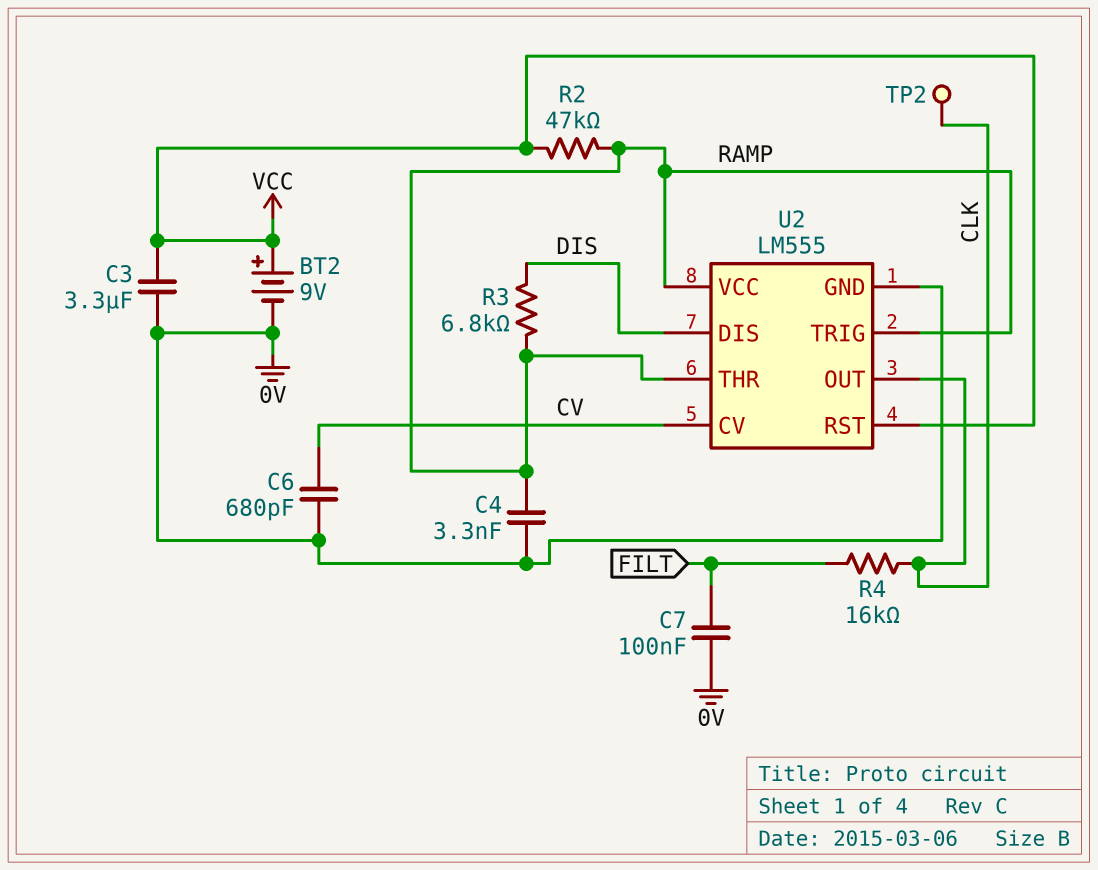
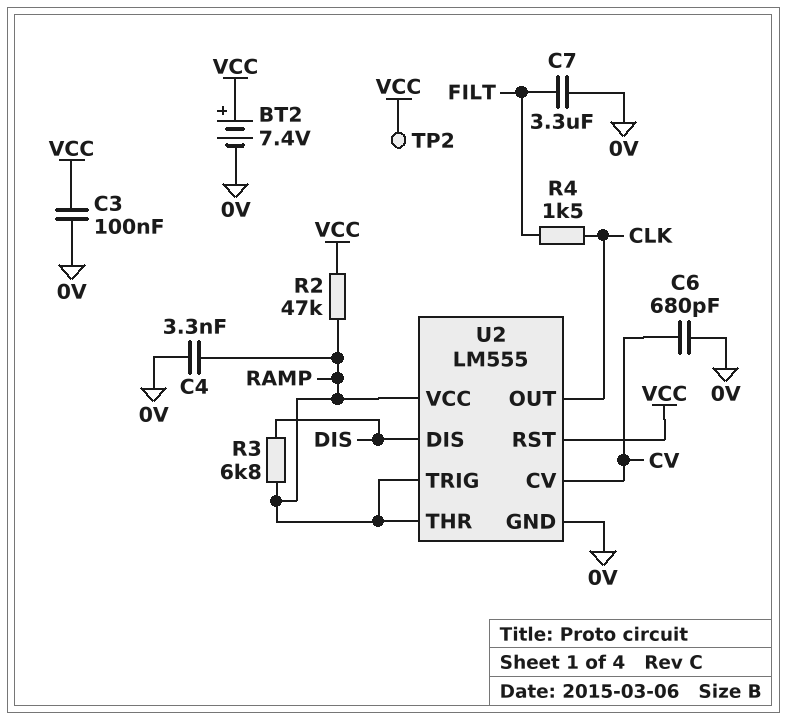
BT2: 9V (plus VCC, minus 0V) -> 7.4V (plus VCC, minus 0V)
C3: 3.3uF (0V, VCC) -> 100nF (0V, VCC)
C7: 100nF (0V, FILT) -> 3.3uF (0V, FILT)
R4: 16k (CLK, FILT) -> 1.5k (CLK, FILT)
TP2: test point (CLK) -> test point (VCC)

